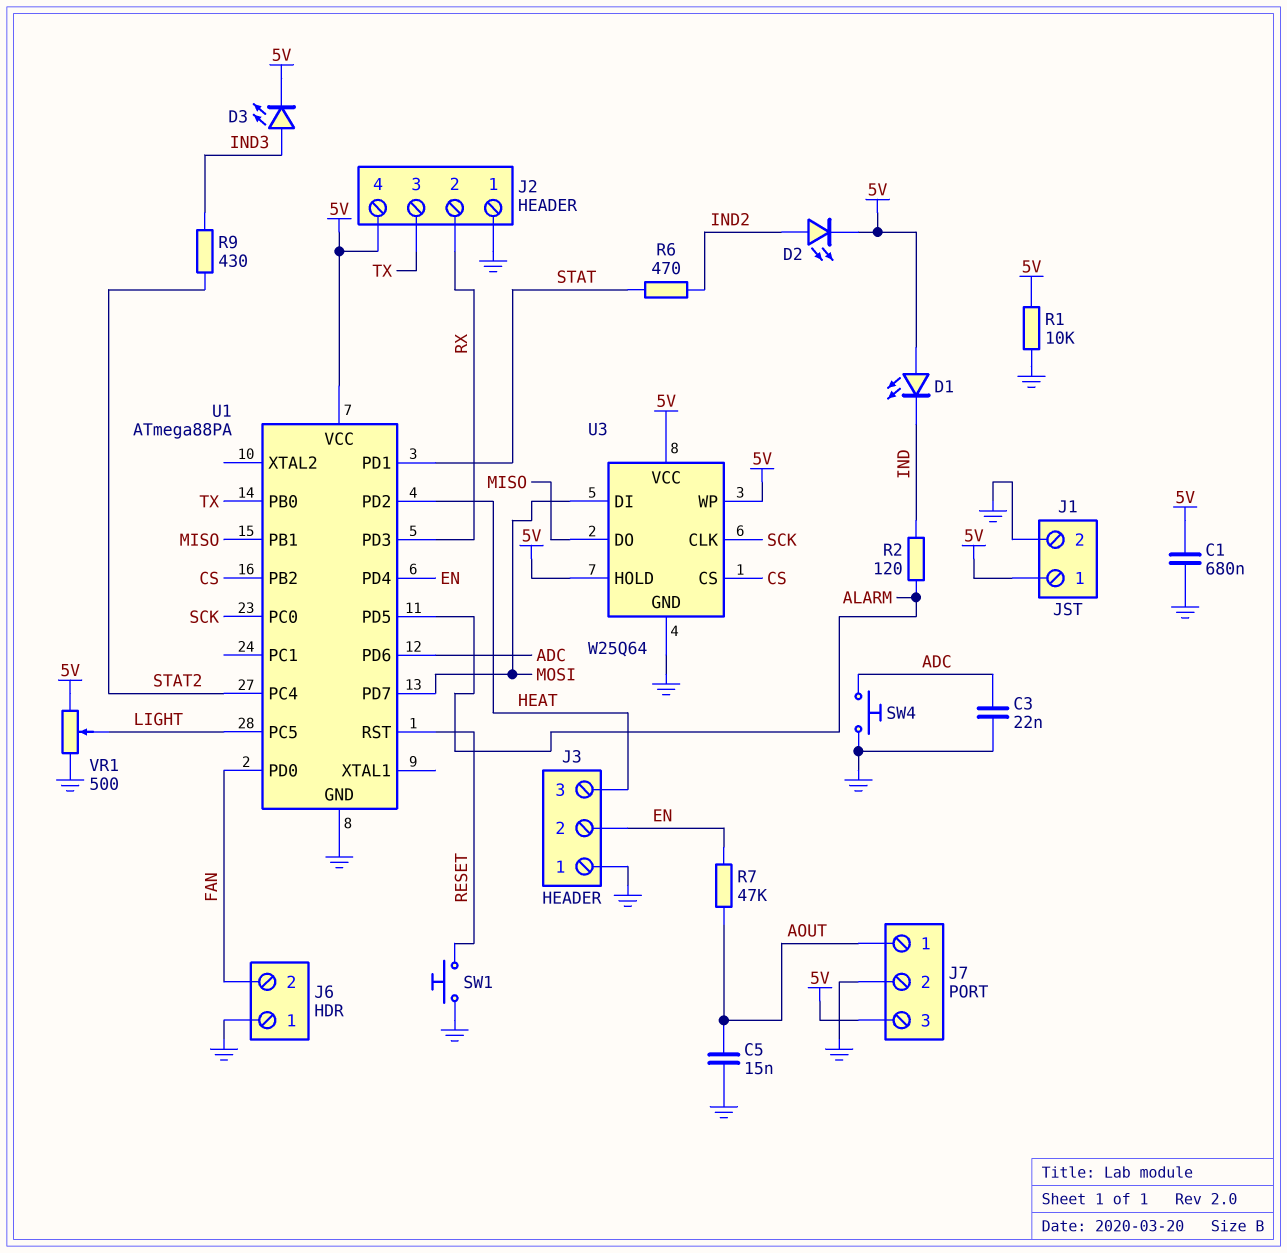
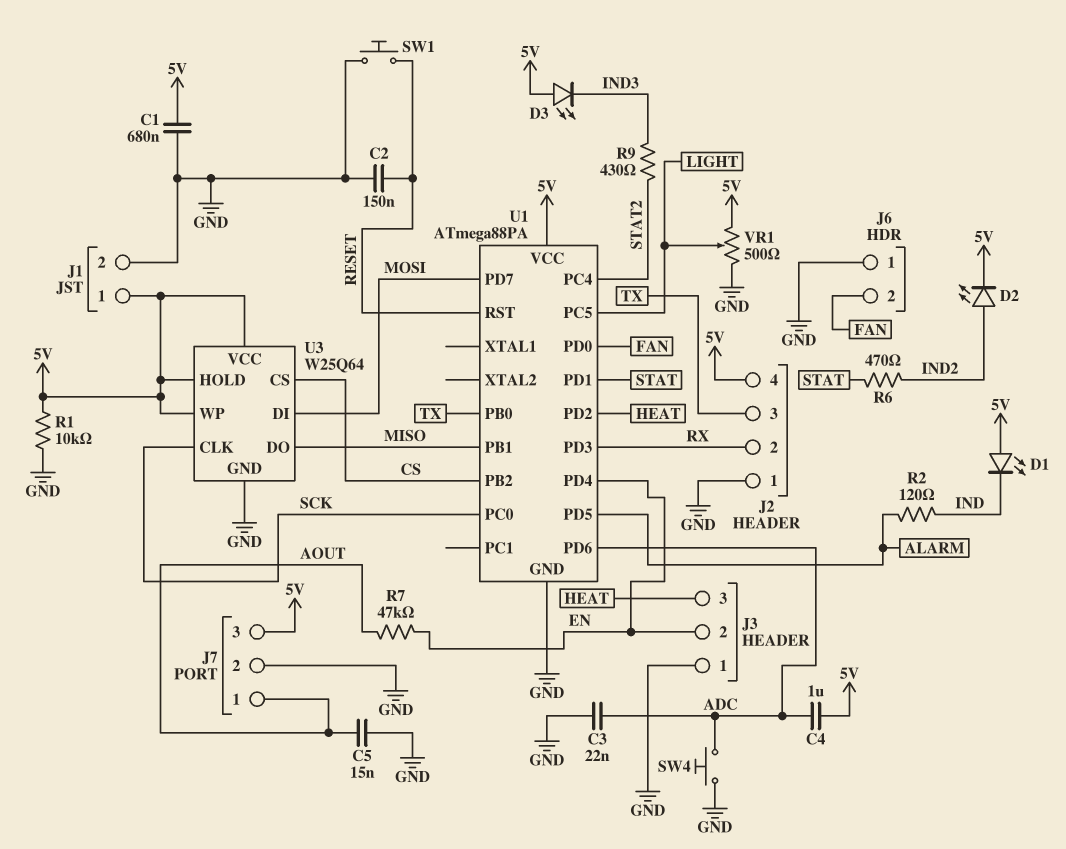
C2: none -> 150nF (GND, RESET)
C4: none -> 1uF (5V, ADC)
D3: LED (A IND3, K 5V) -> LED (A 5V, K IND3)

